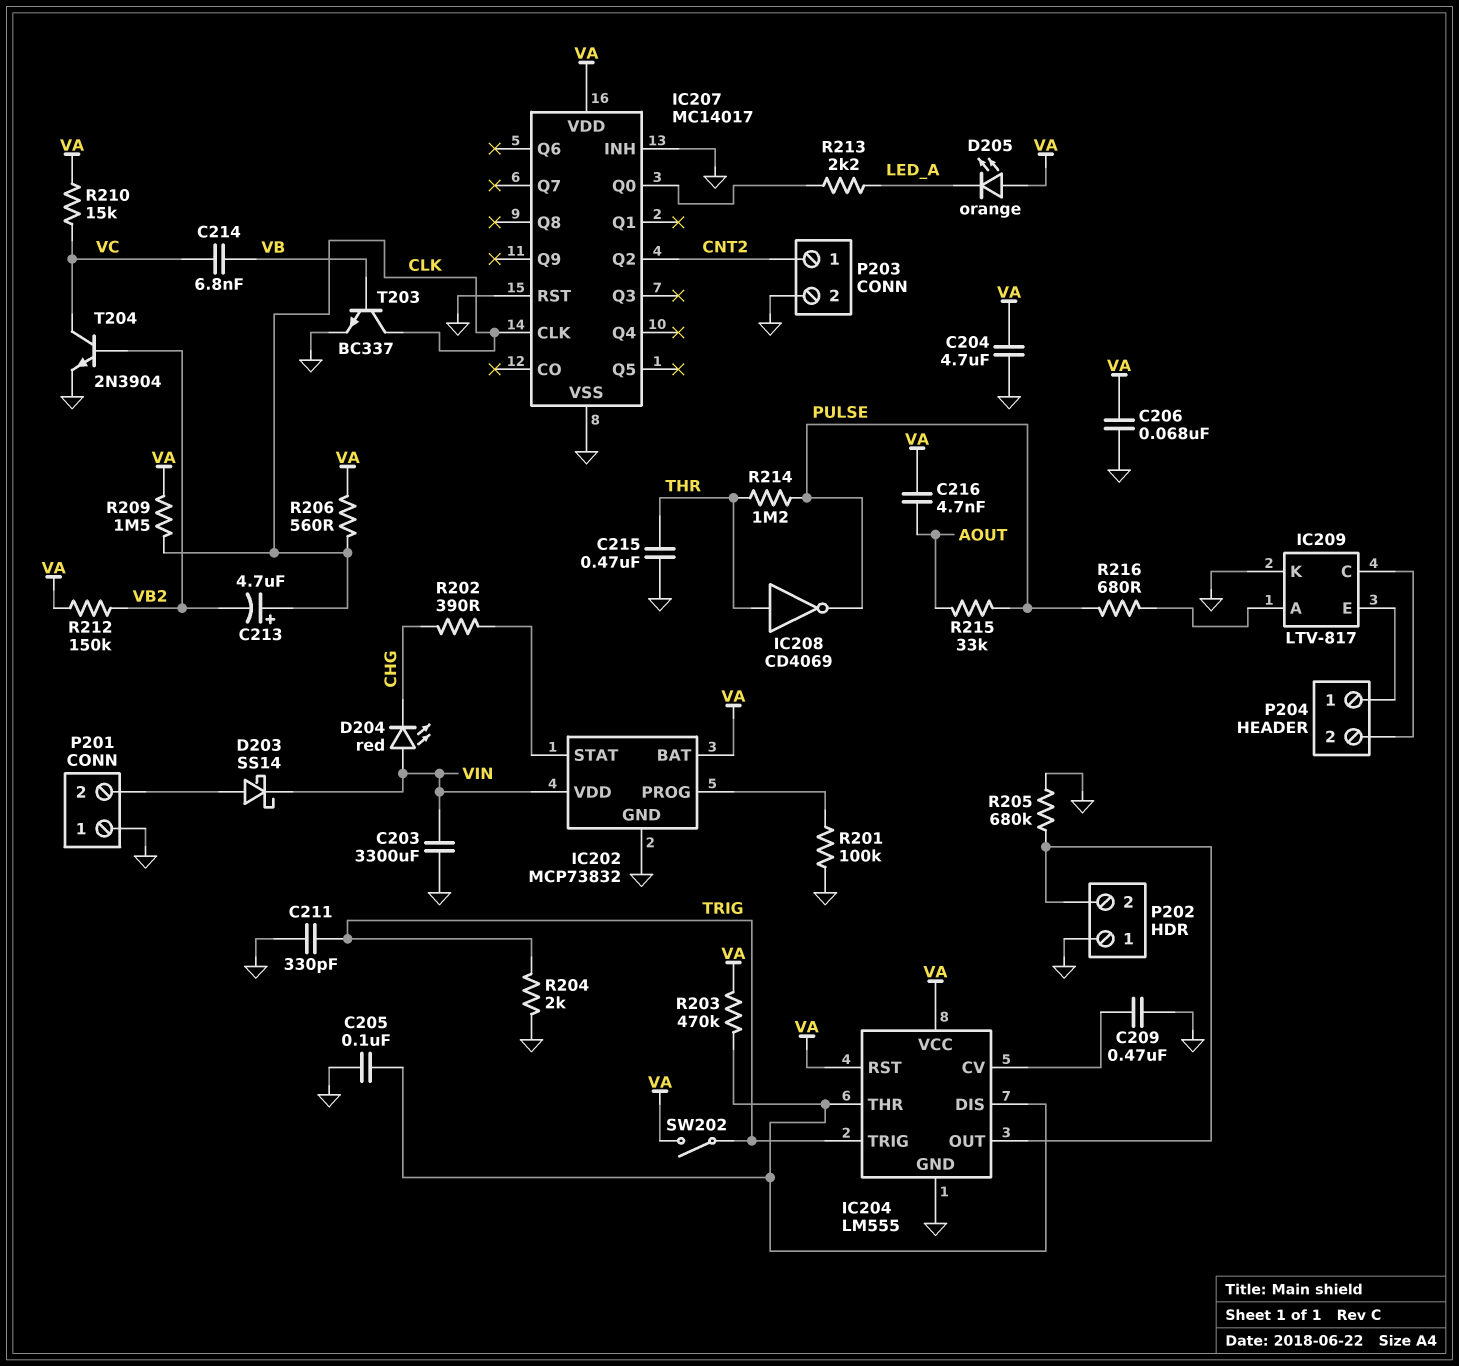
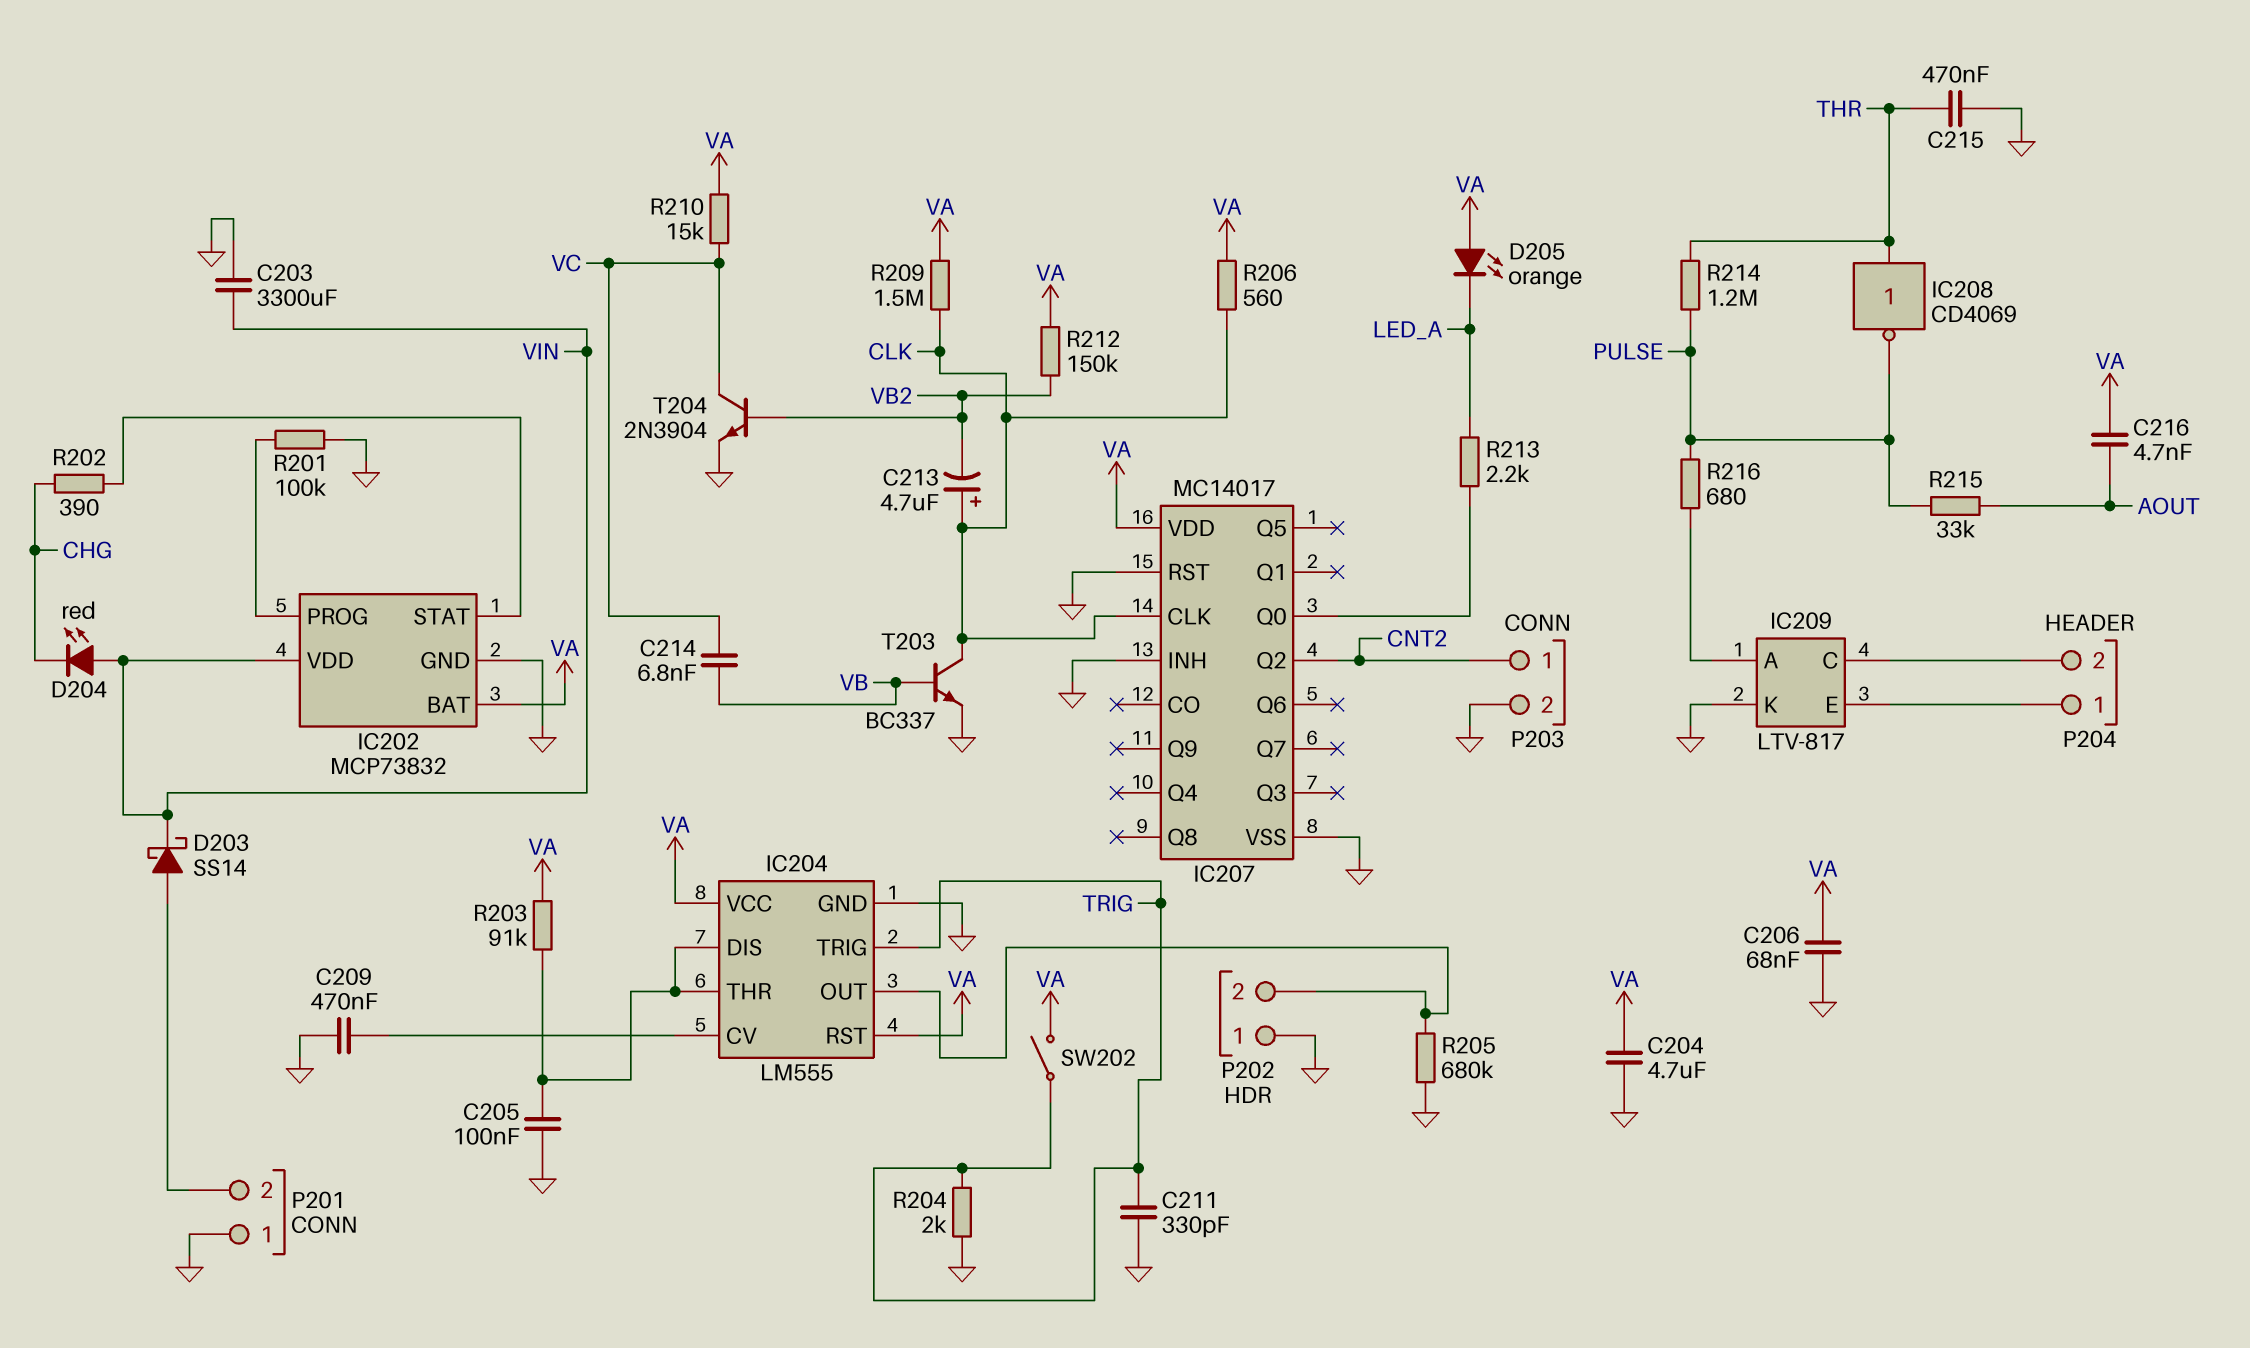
R203: 470k (IC204/DIS, VA) -> 91k (IC204/DIS, VA)

